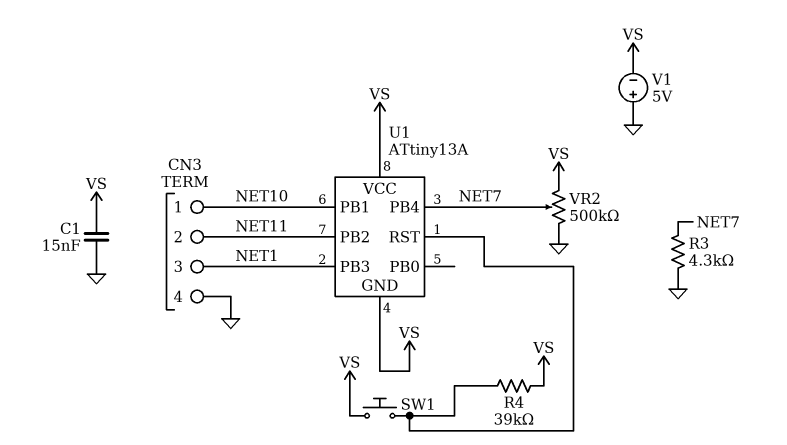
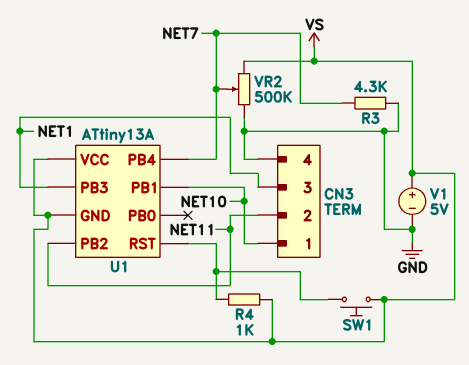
C1: 15nF (GND, VS) -> none
R4: 39k (U1/RST, VS) -> 1k (U1/RST, VS)
V1: 5V (plus GND, minus VS) -> 5V (plus VS, minus GND)

